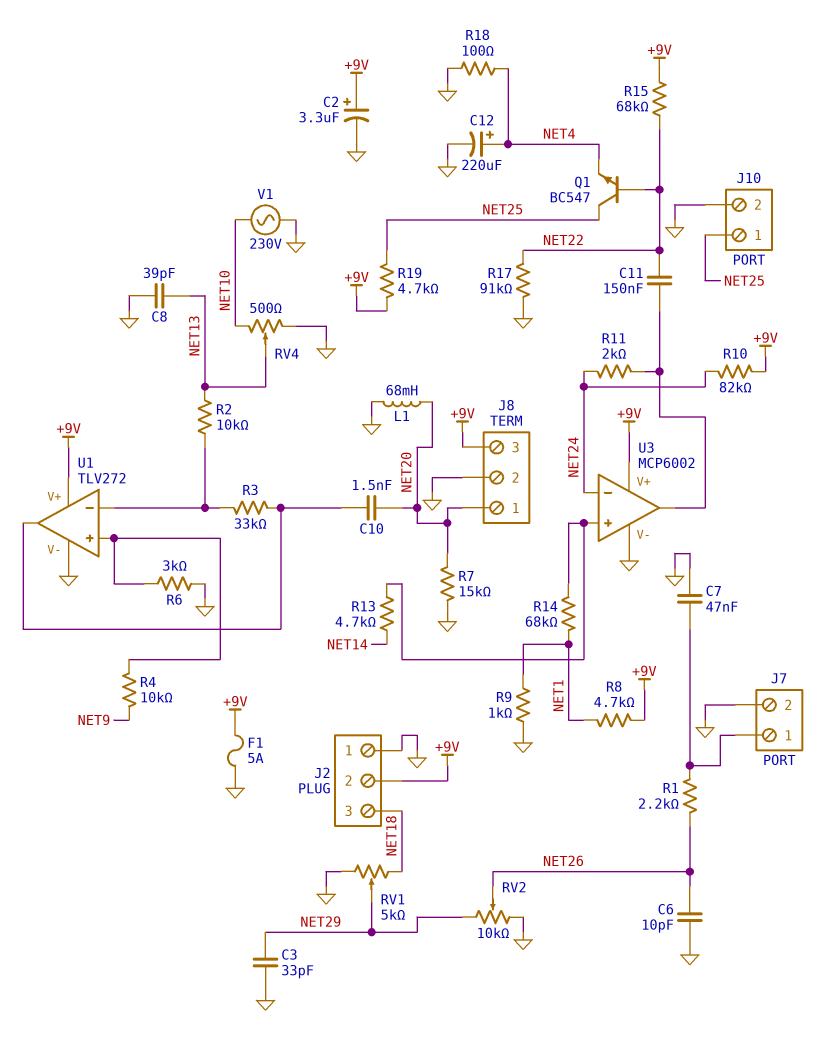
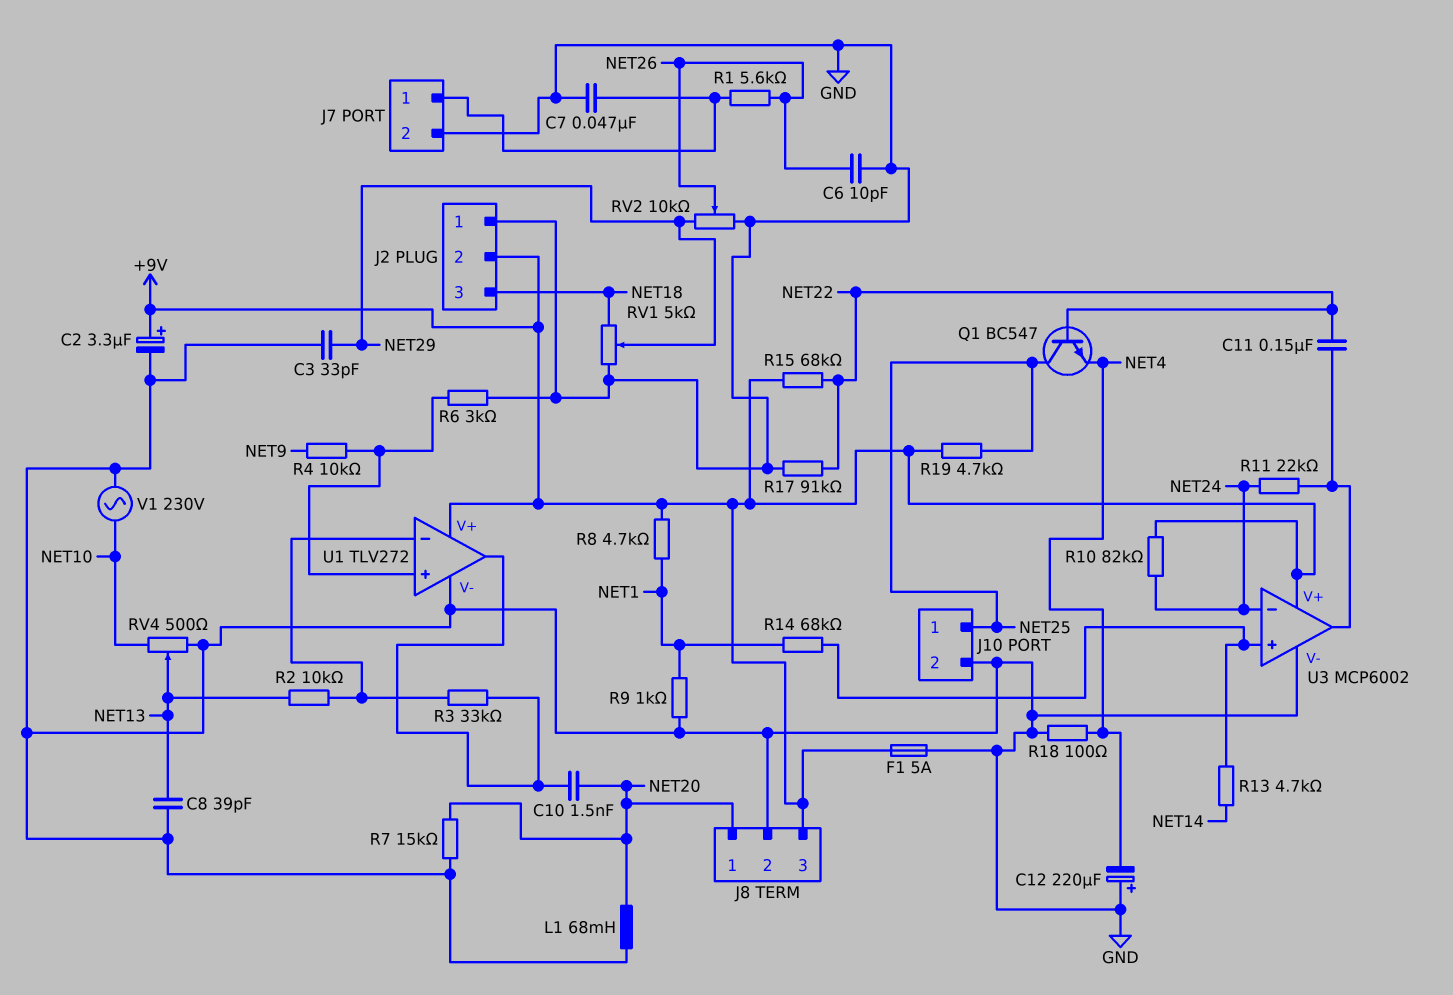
C12: 220uF (plus NET4, minus GND) -> 220uF (plus GND, minus NET4)
R1: 2.2k (J7/1, NET26) -> 5.6k (J7/1, NET26)
R11: 2k (NET24, U3/out) -> 22k (NET24, U3/out)

